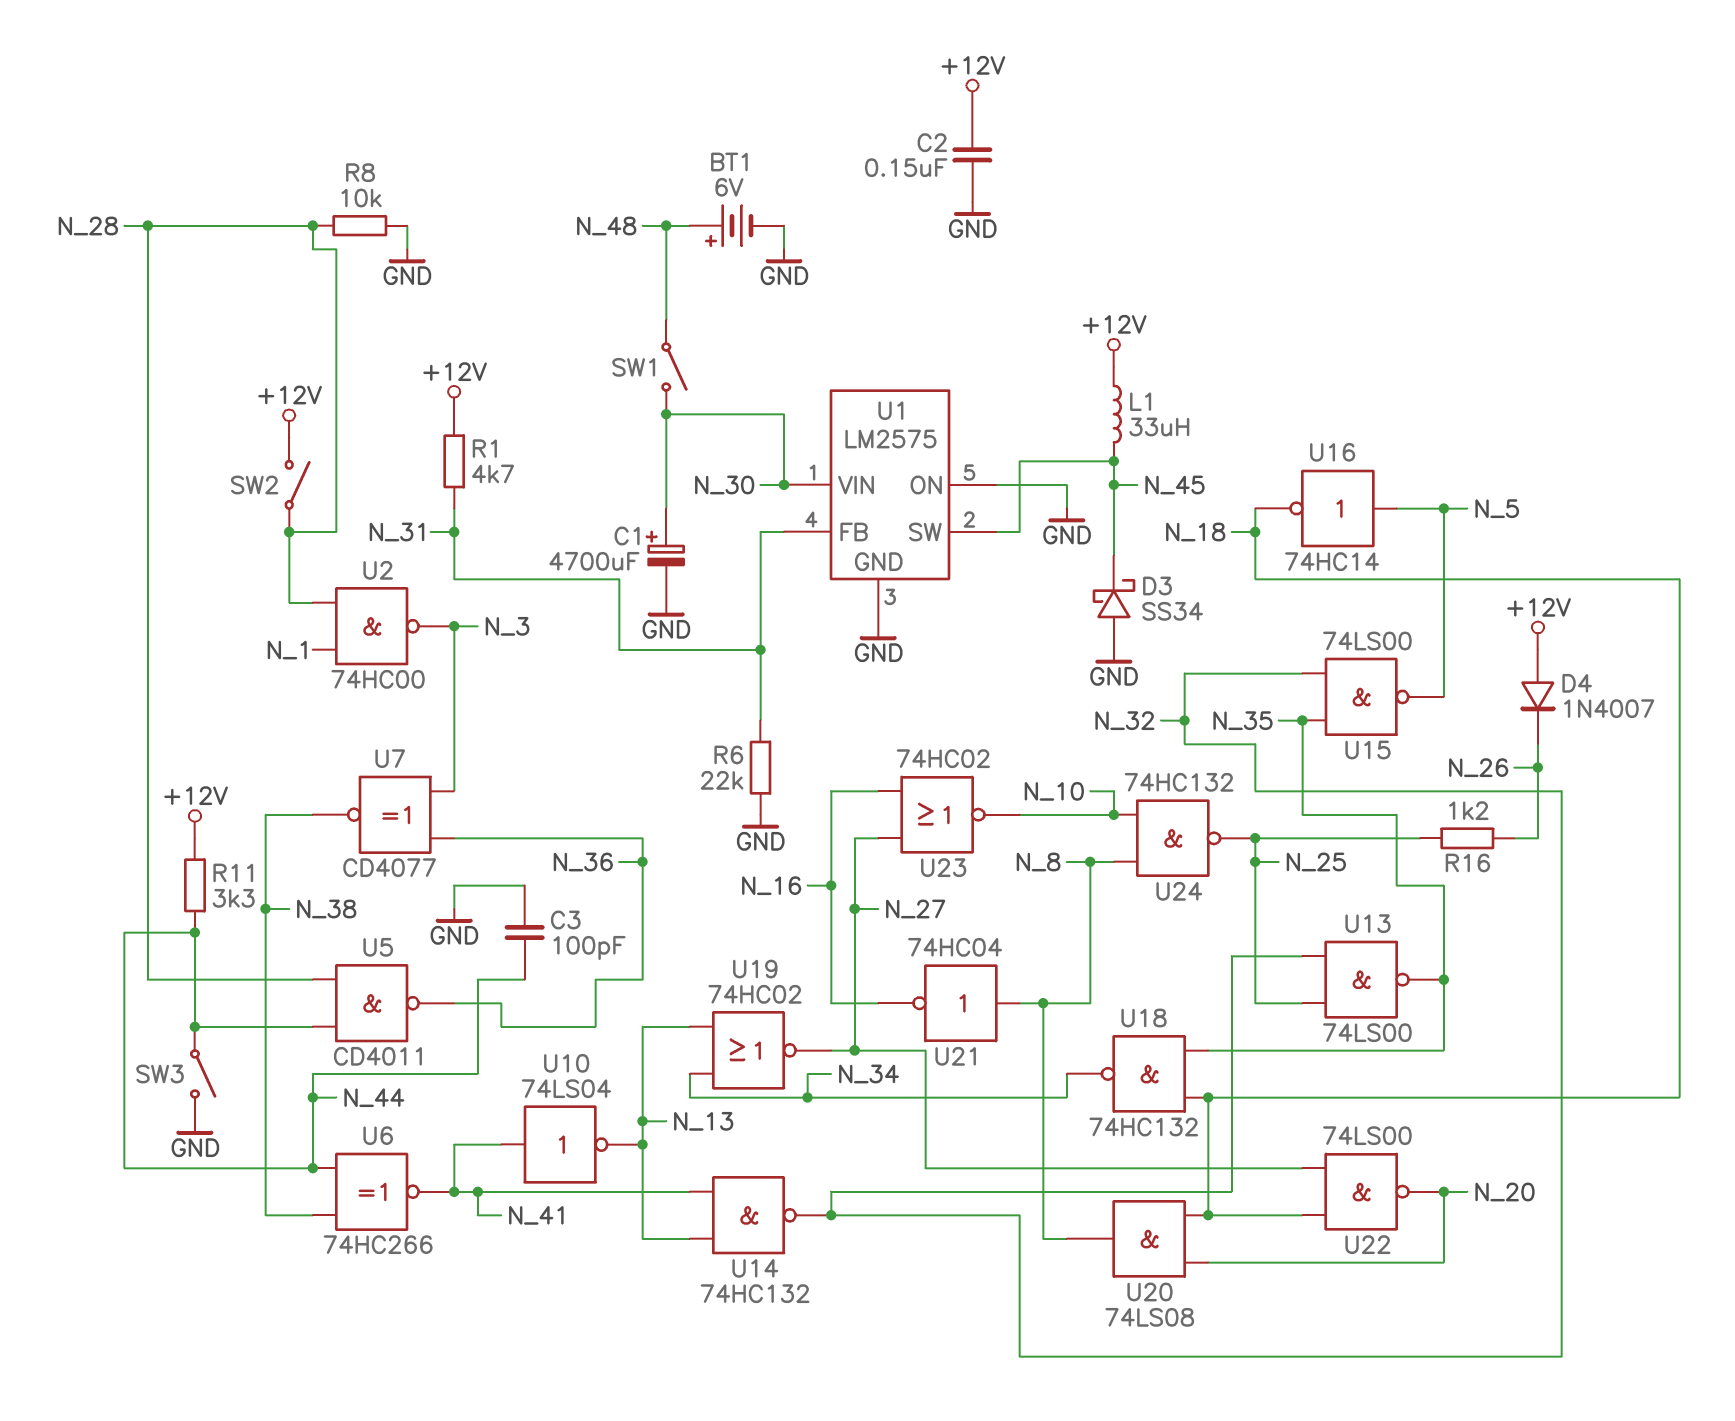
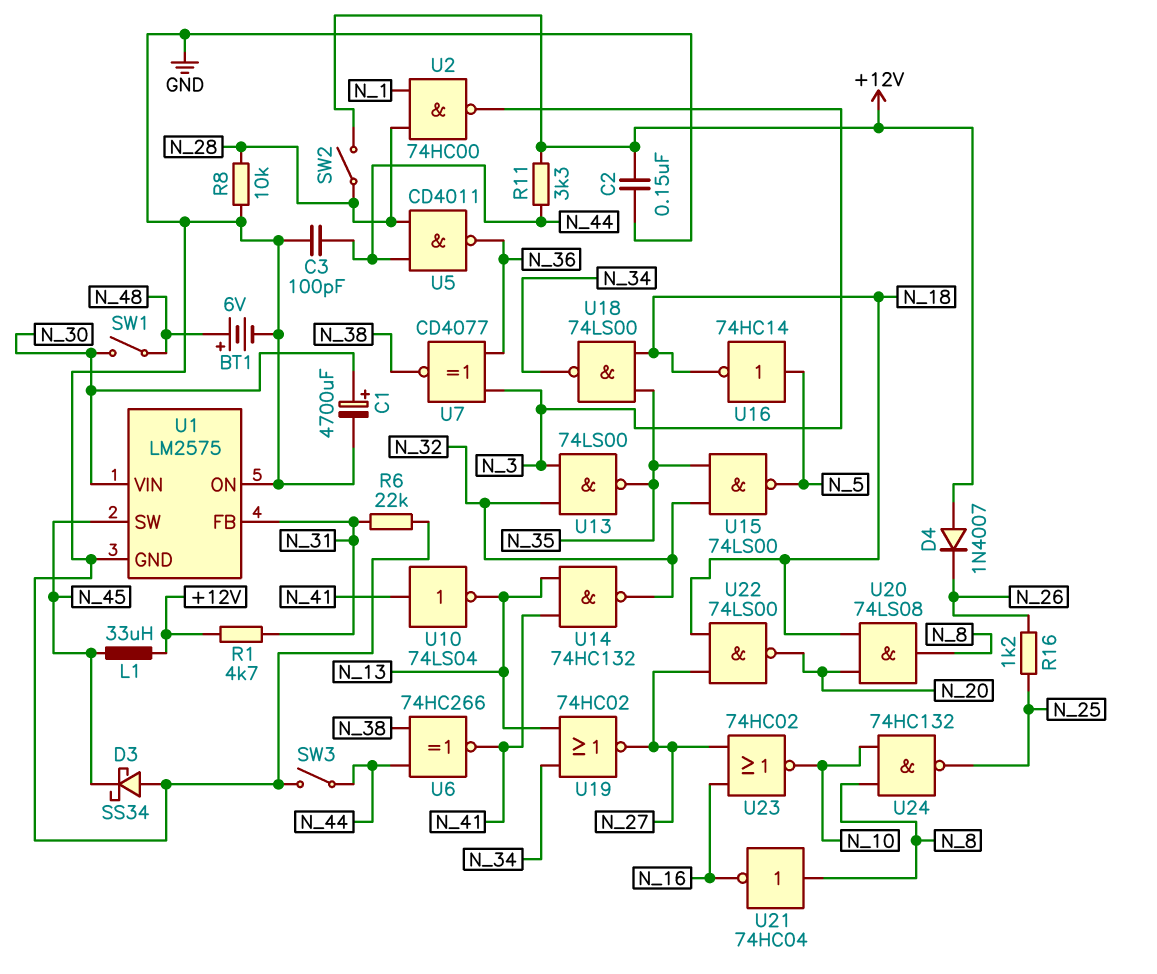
U13: NAND 74LS00 (in N_25, in N_32, out N_35) -> NAND 74LS00 (in N_3, in N_32, out N_35)
U18: NAND 74HC132 (in N_18, in N_35, out N_34) -> NAND 74LS00 (in N_18, in N_35, out N_34)

